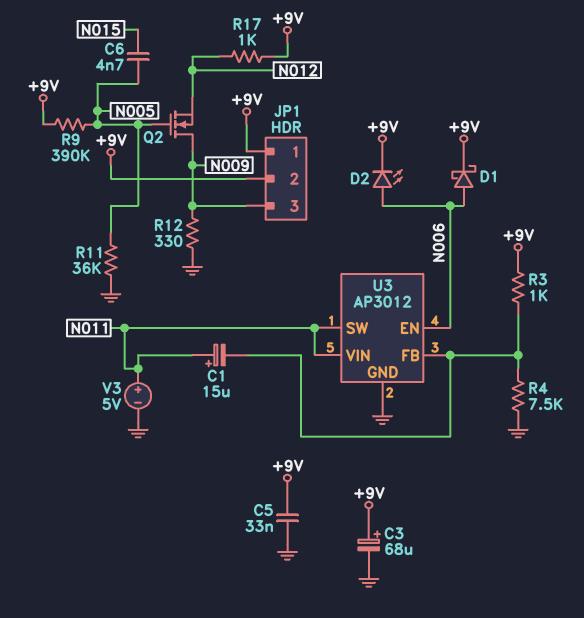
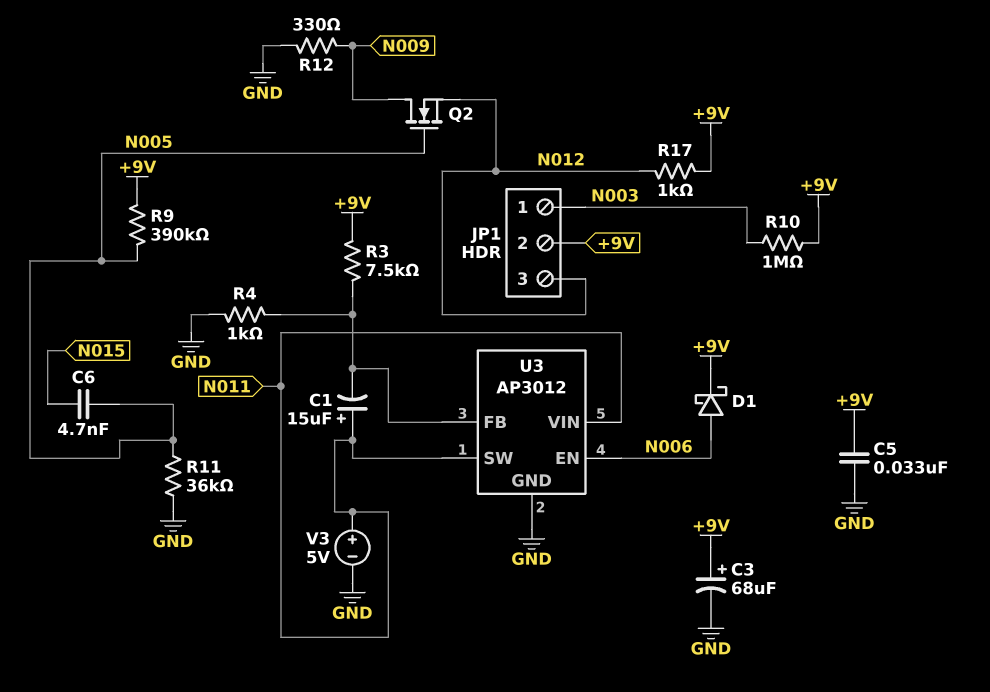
D2: LED (A N006, K +9V) -> none
JP1 pin 1: +9V -> N003
JP1 pin 3: N009 -> N012
R3: 1k (+9V, U3/FB) -> 7.5k (+9V, U3/FB)
R4: 7.5k (GND, U3/FB) -> 1k (GND, U3/FB)
R10: none -> 1M (+9V, N003)

